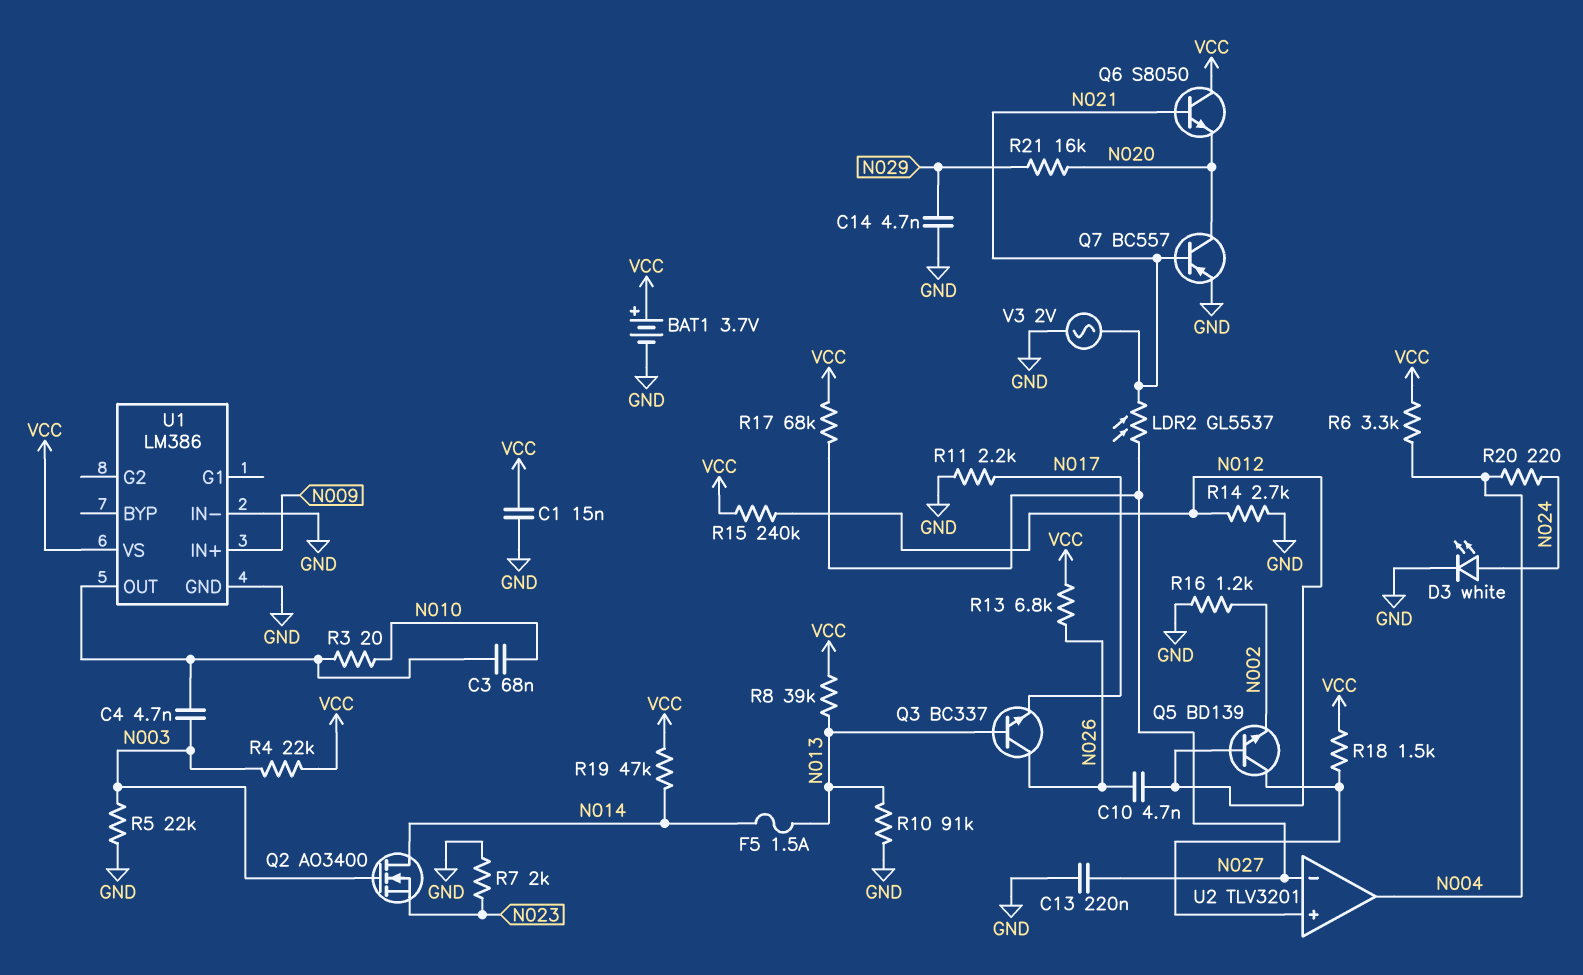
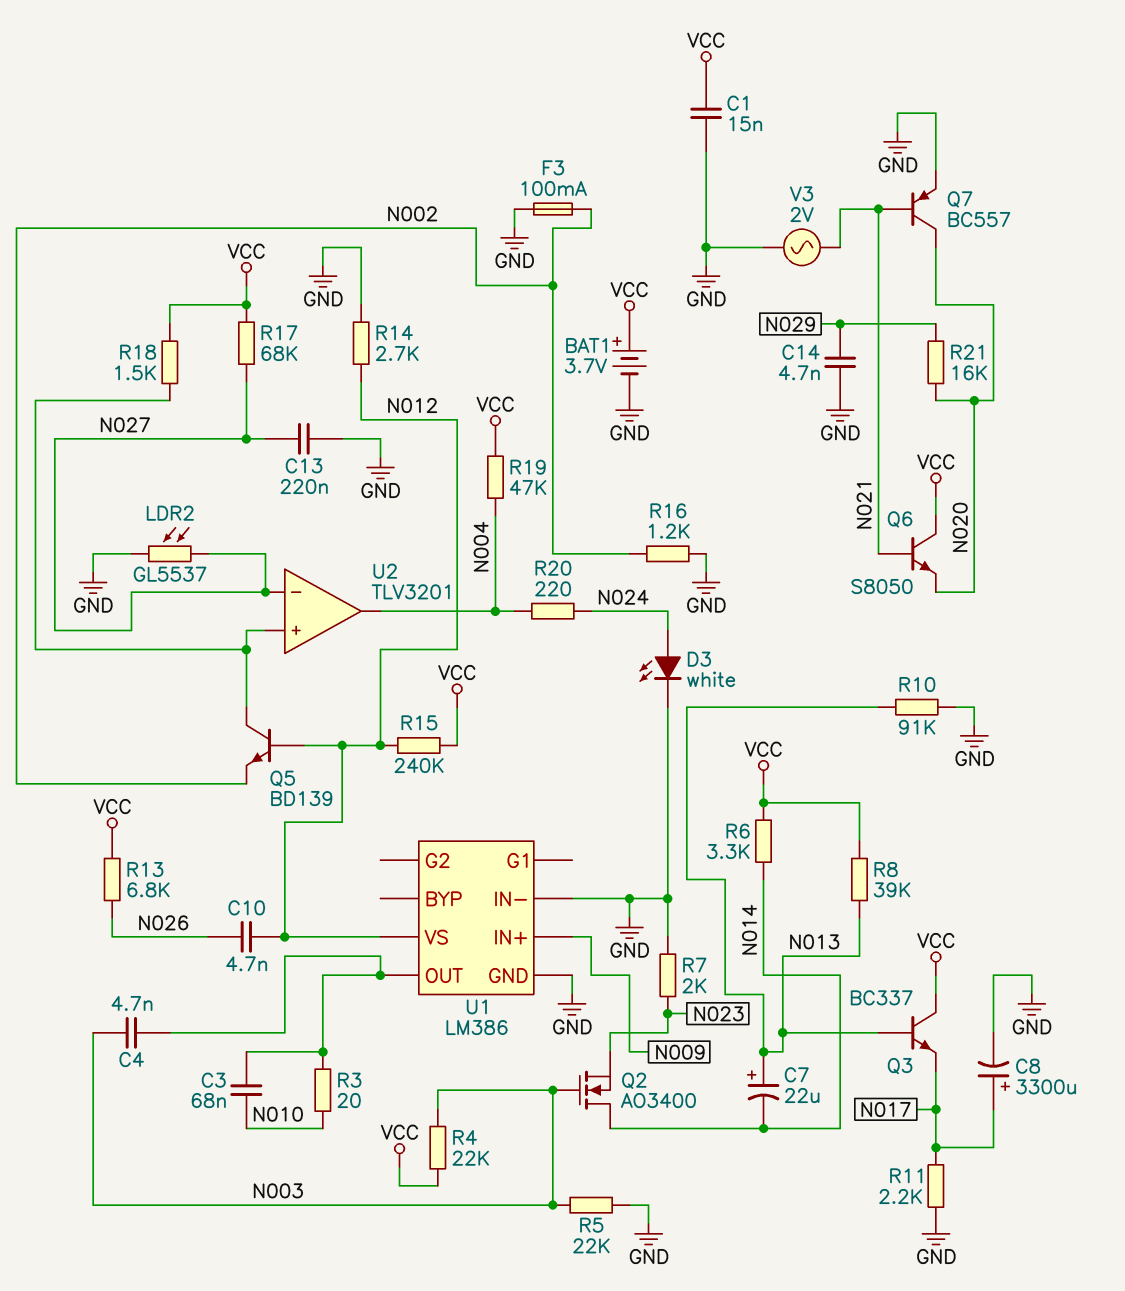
C7: none -> 22uF (plus N013, minus N014)
C8: none -> 3300uF (plus N017, minus GND)
F3: none -> 100mA (GND, N002)
F5: 1.5A (N013, N014) -> none
LDR2: GL5537 (N021, N027) -> GL5537 (GND, N027)
Q3: NPN BC337 (B N013, C N026, E N017) -> NPN BC337 (B N013, C VCC, E N017)
R6: 3.3k (N004, VCC) -> 3.3k (N014, VCC)
R19: 47k (N014, VCC) -> 47k (N004, VCC)
U1 pin VS: VCC -> N012

